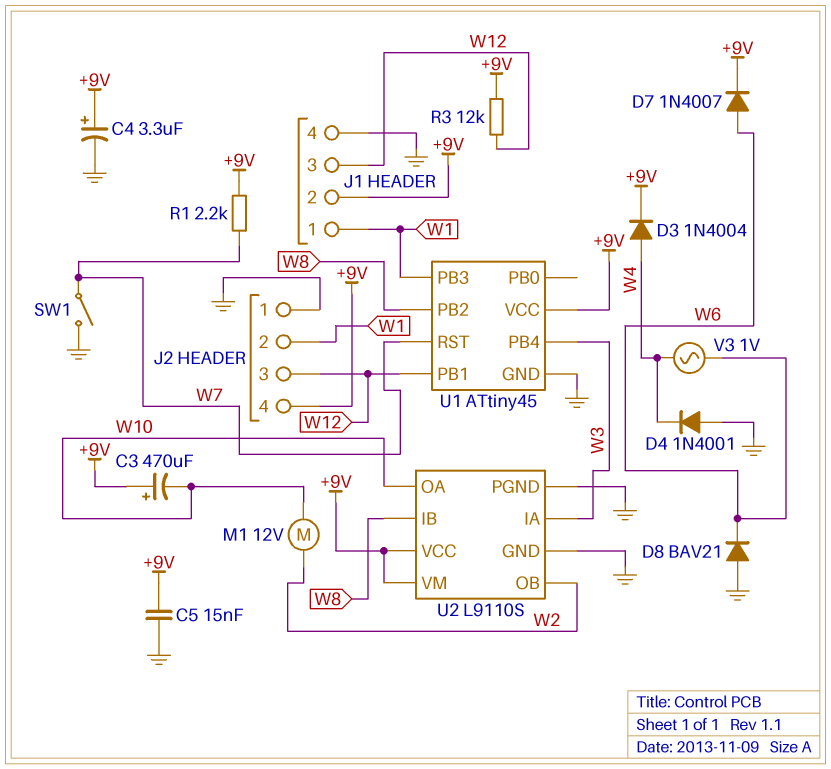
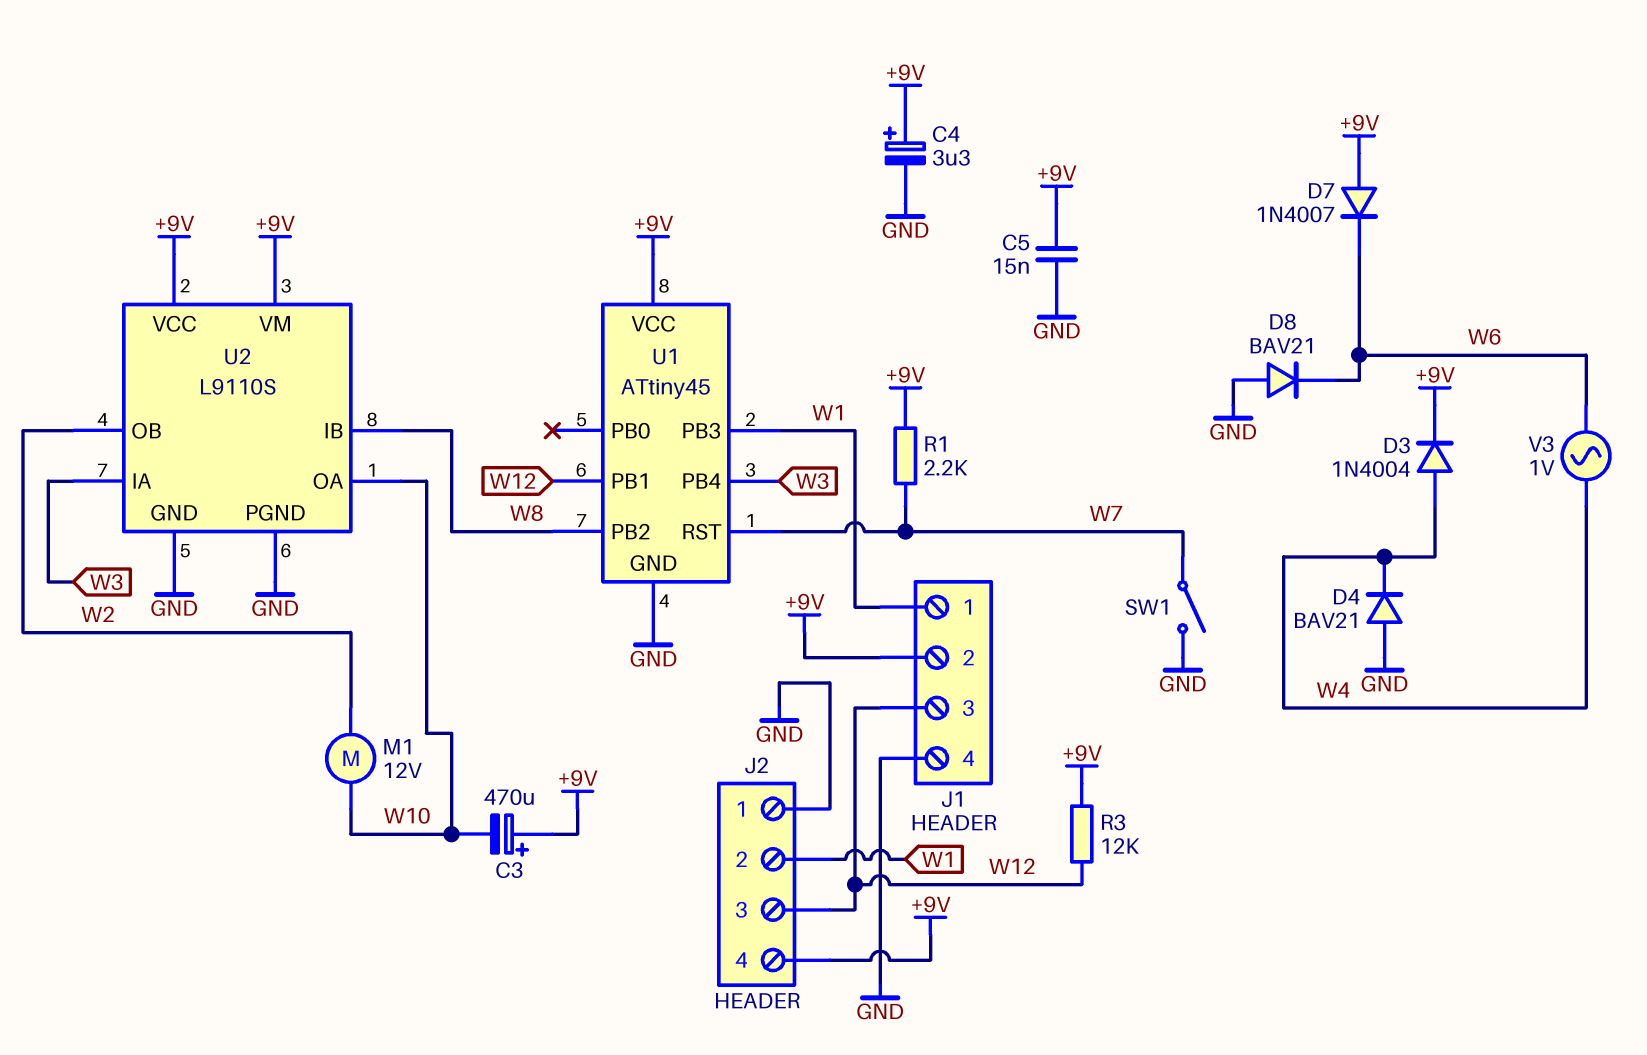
D4: diode 1N4001 (A GND, K W4) -> diode BAV21 (A GND, K W4)
D7: diode 1N4007 (A W6, K +9V) -> diode 1N4007 (A +9V, K W6)

